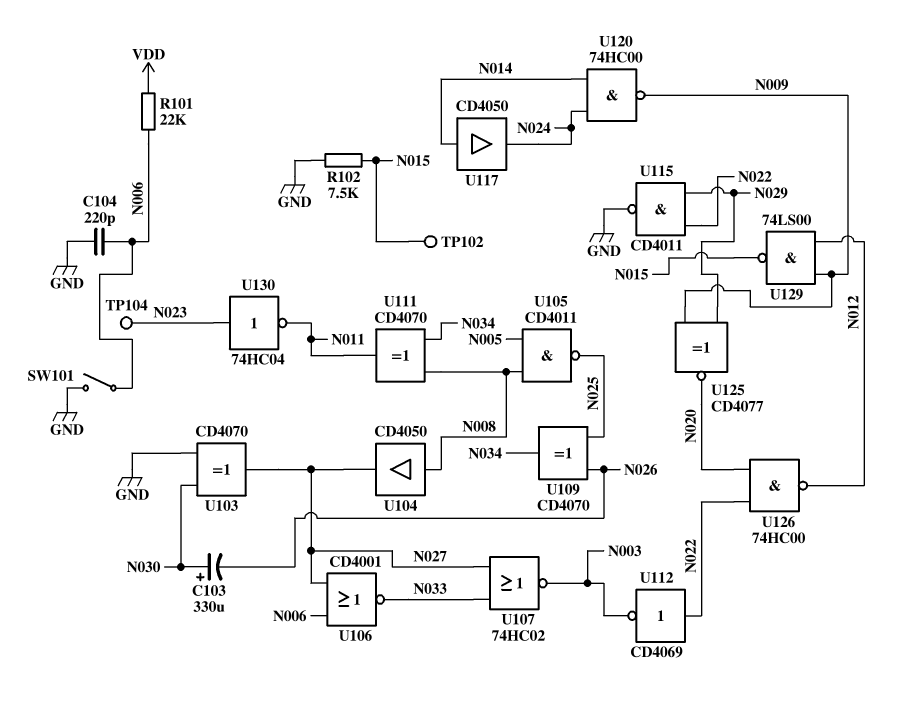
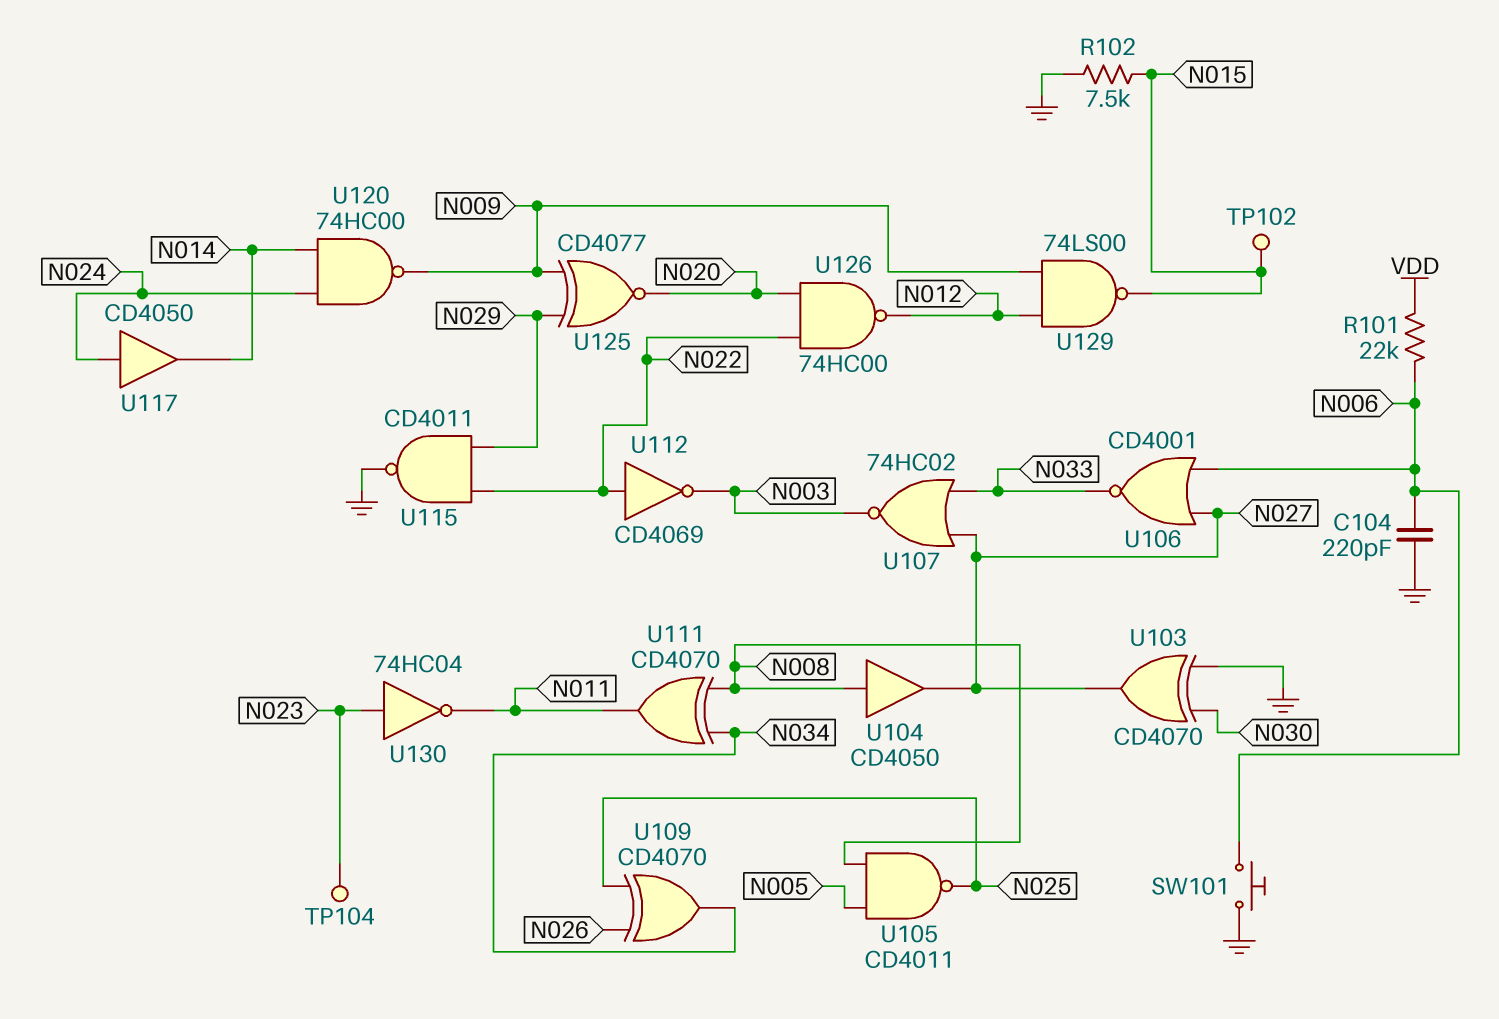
C103: 330uF (plus N030, minus N026) -> none
SW101: switch (GND, N006) -> button (GND, N006)
U117: buffer CD4050 (in N014, out N024) -> buffer CD4050 (in N024, out N014)

